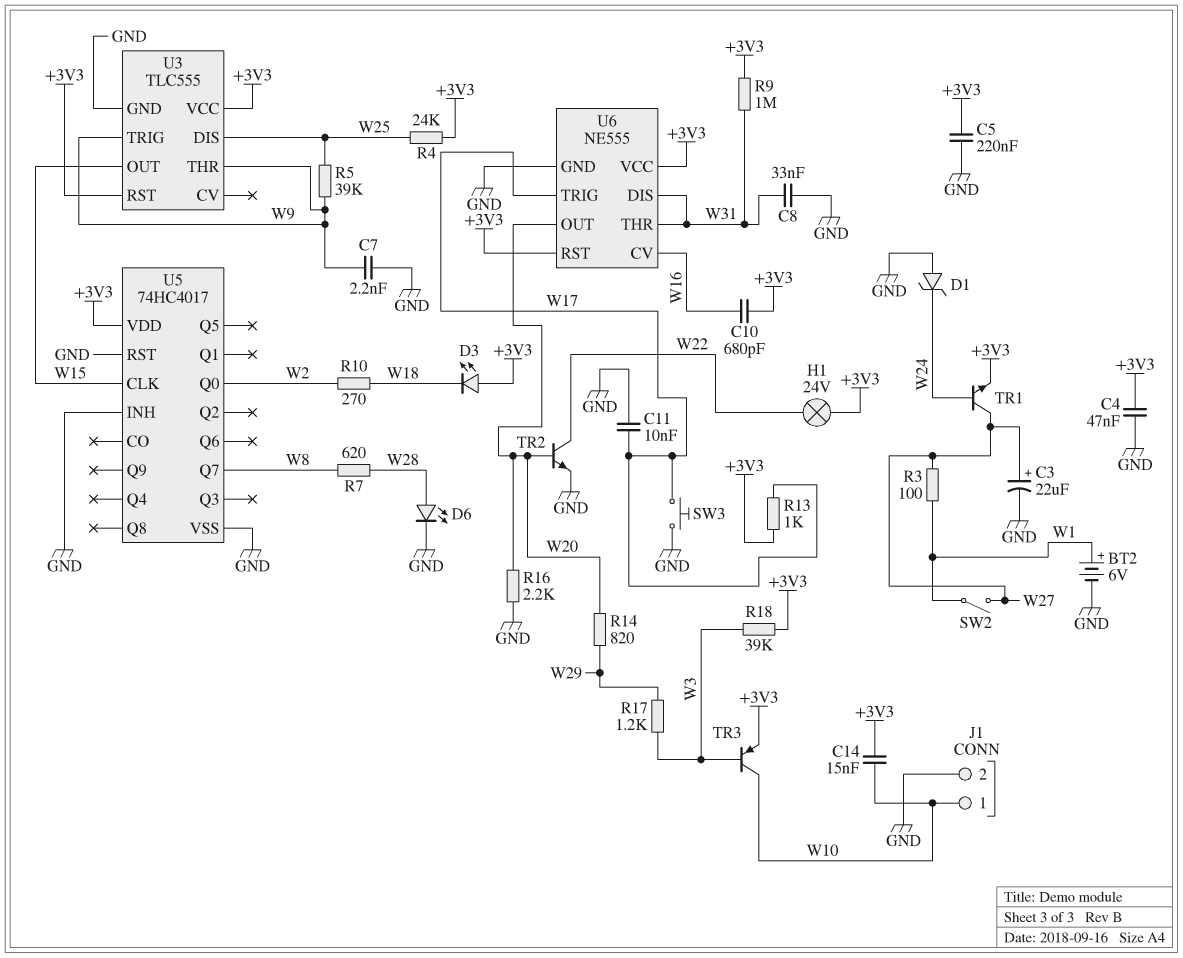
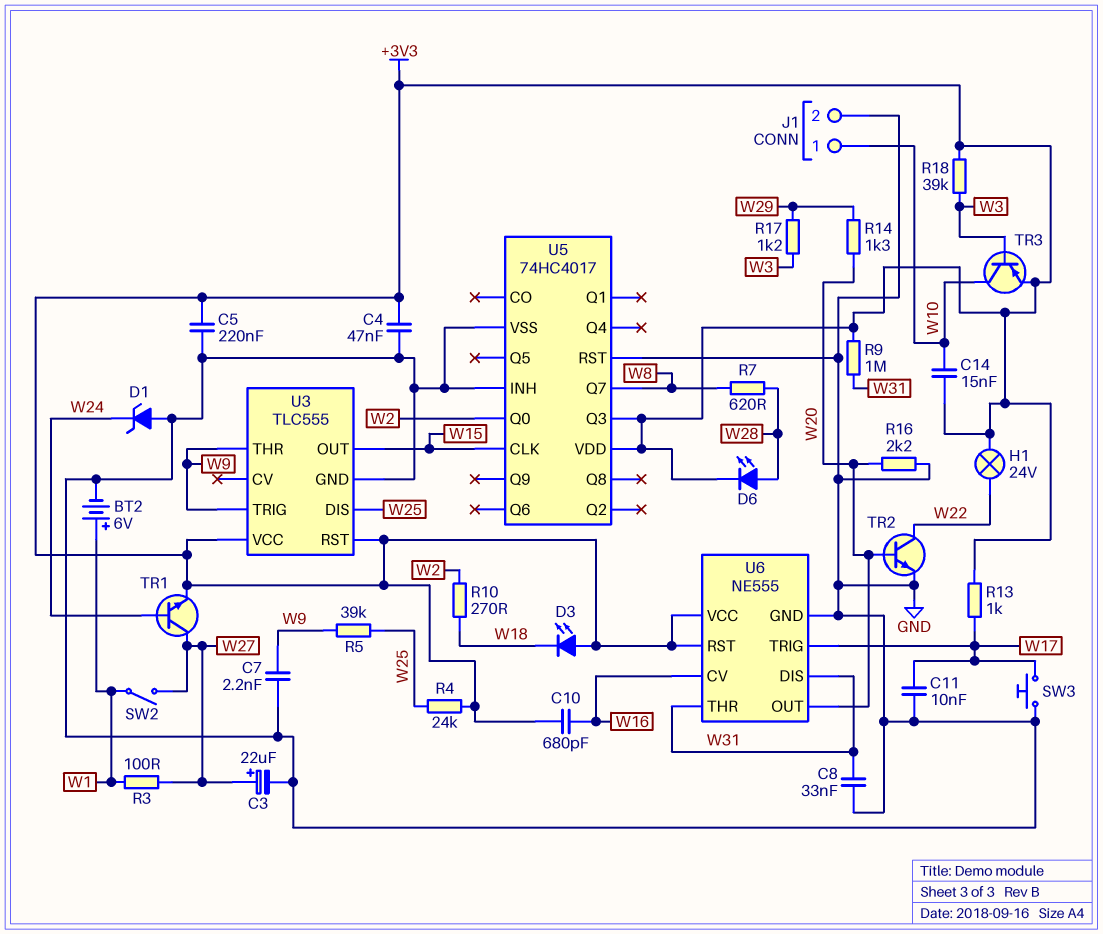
D6: LED (A W28, K GND) -> LED (A W28, K +3V3)
R14: 820 (W20, W29) -> 1.3k (W20, W29)
U5 pin Q3: none -> +3V3

